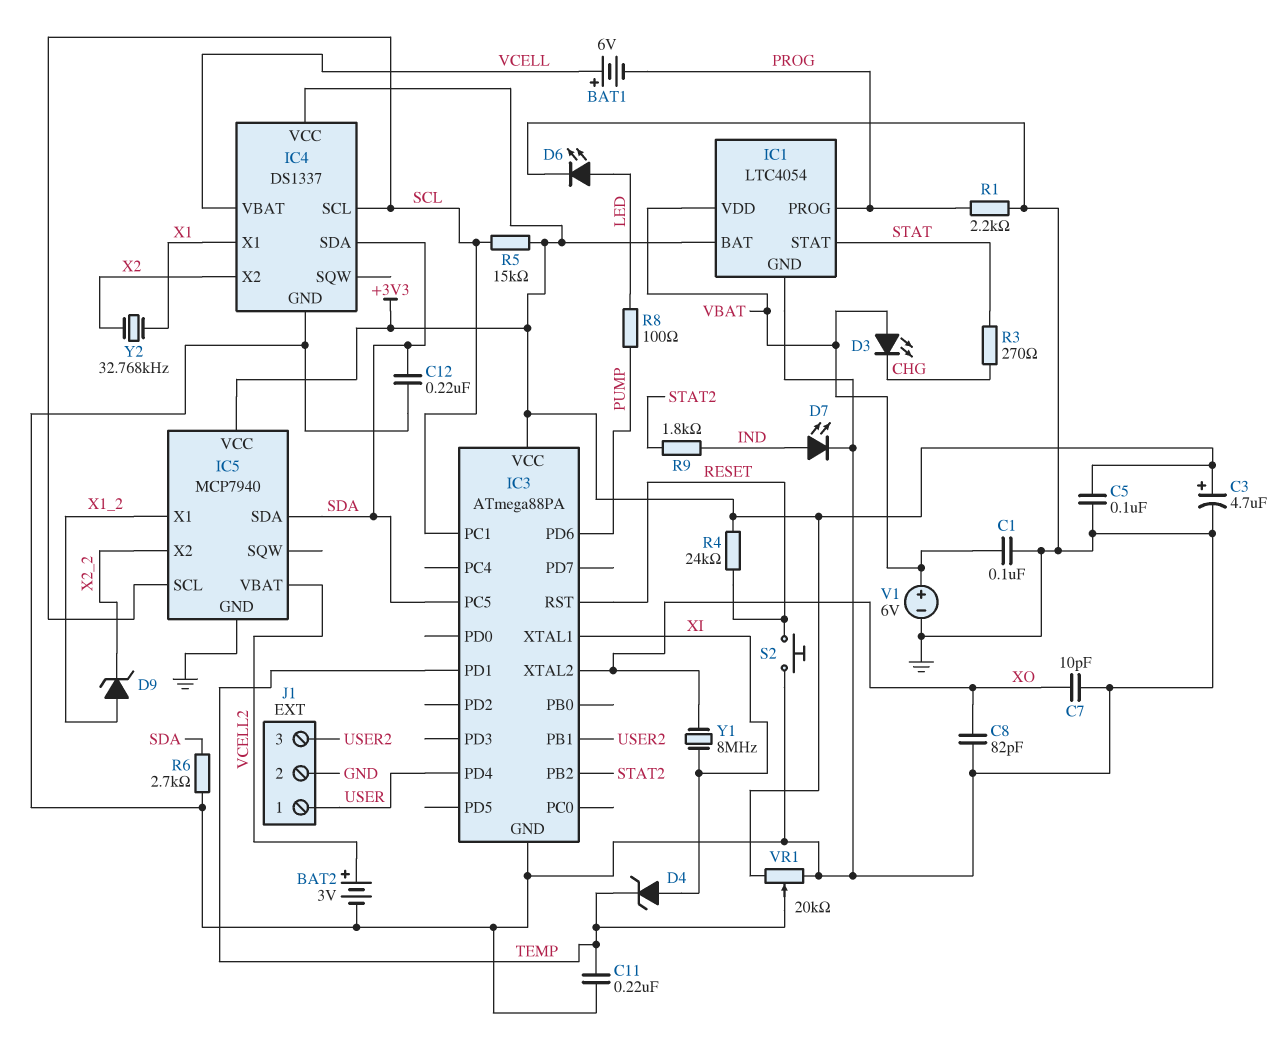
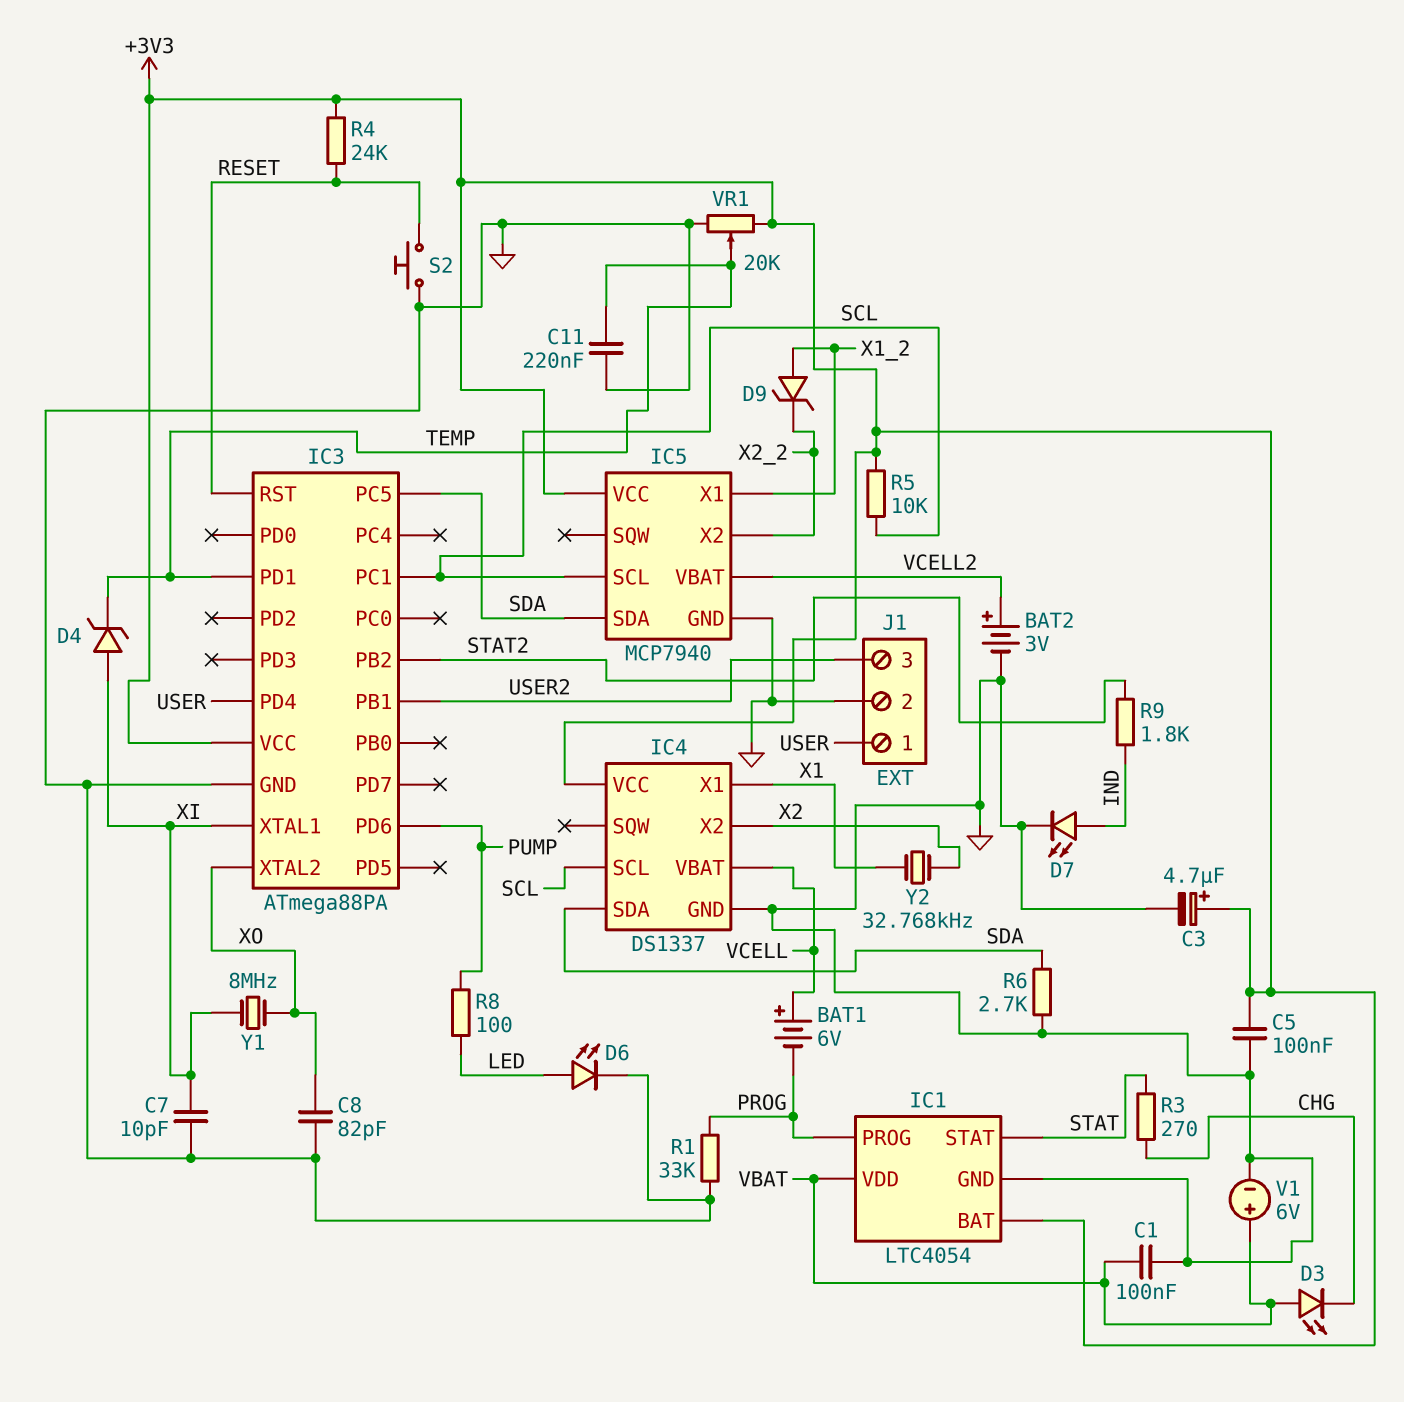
C7: 10pF (GND, XO) -> 10pF (GND, XI)
C12: 220nF (GND, SDA) -> none
R1: 2.2k (GND, PROG) -> 33k (GND, PROG)
R5: 15k (+3V3, SCL) -> 10k (+3V3, SCL)

